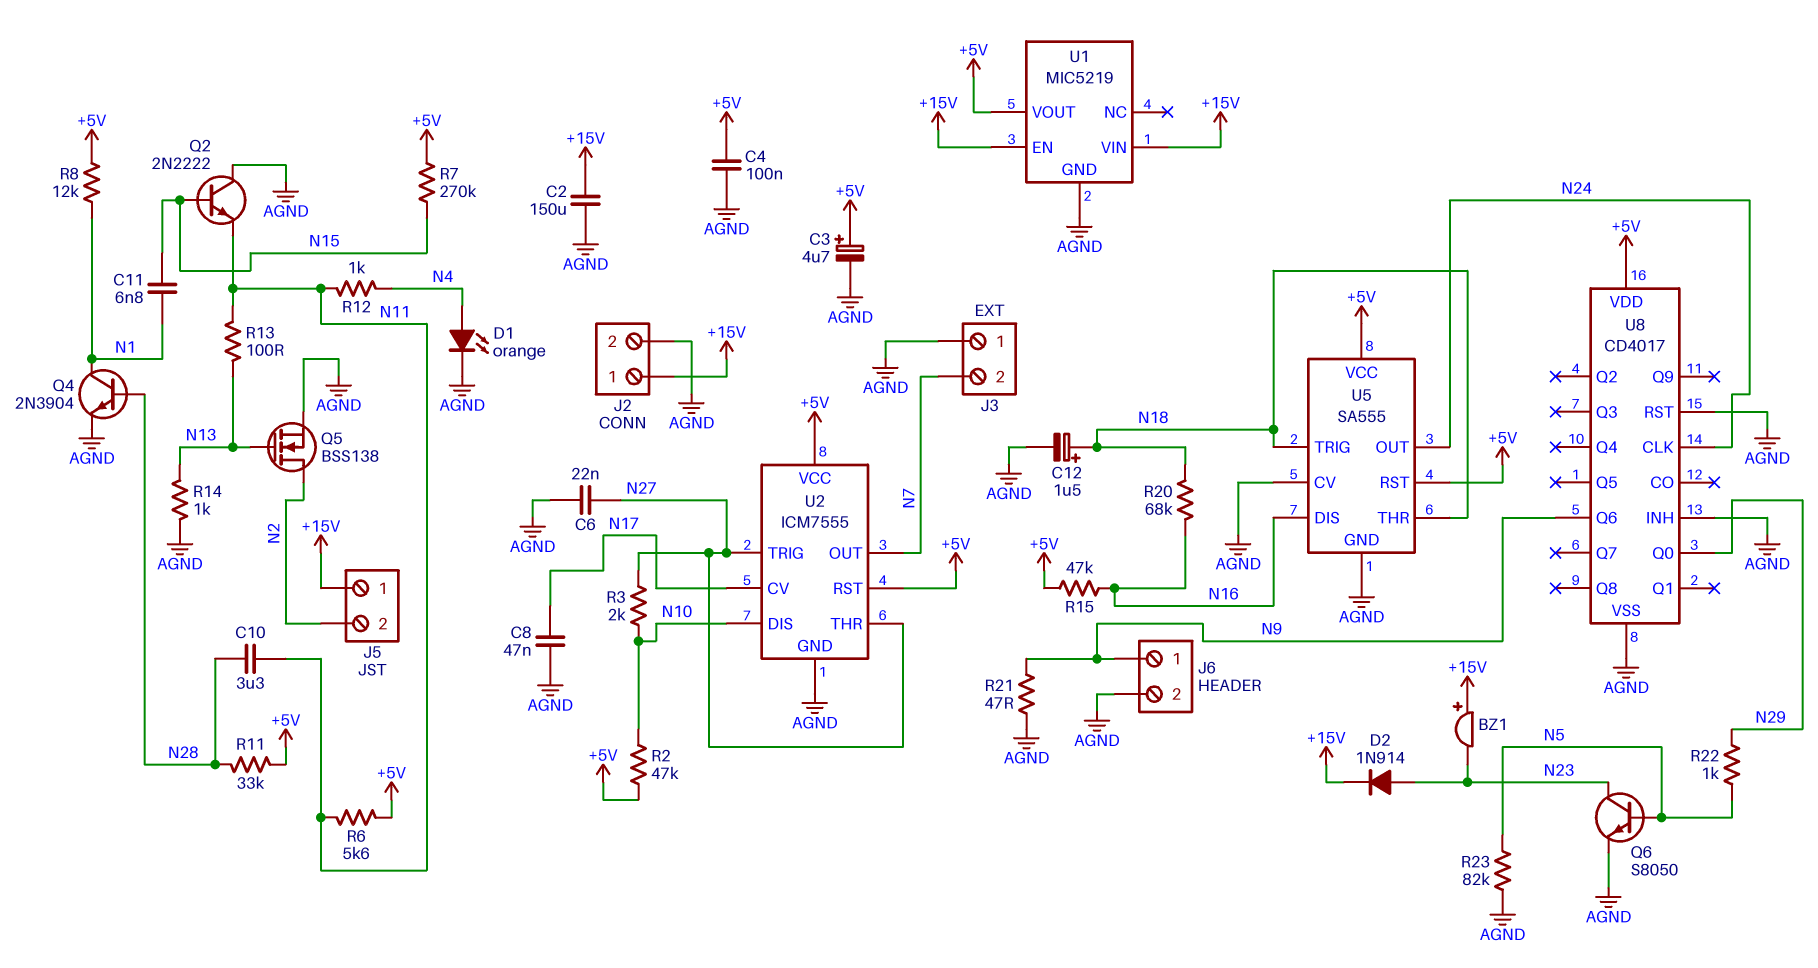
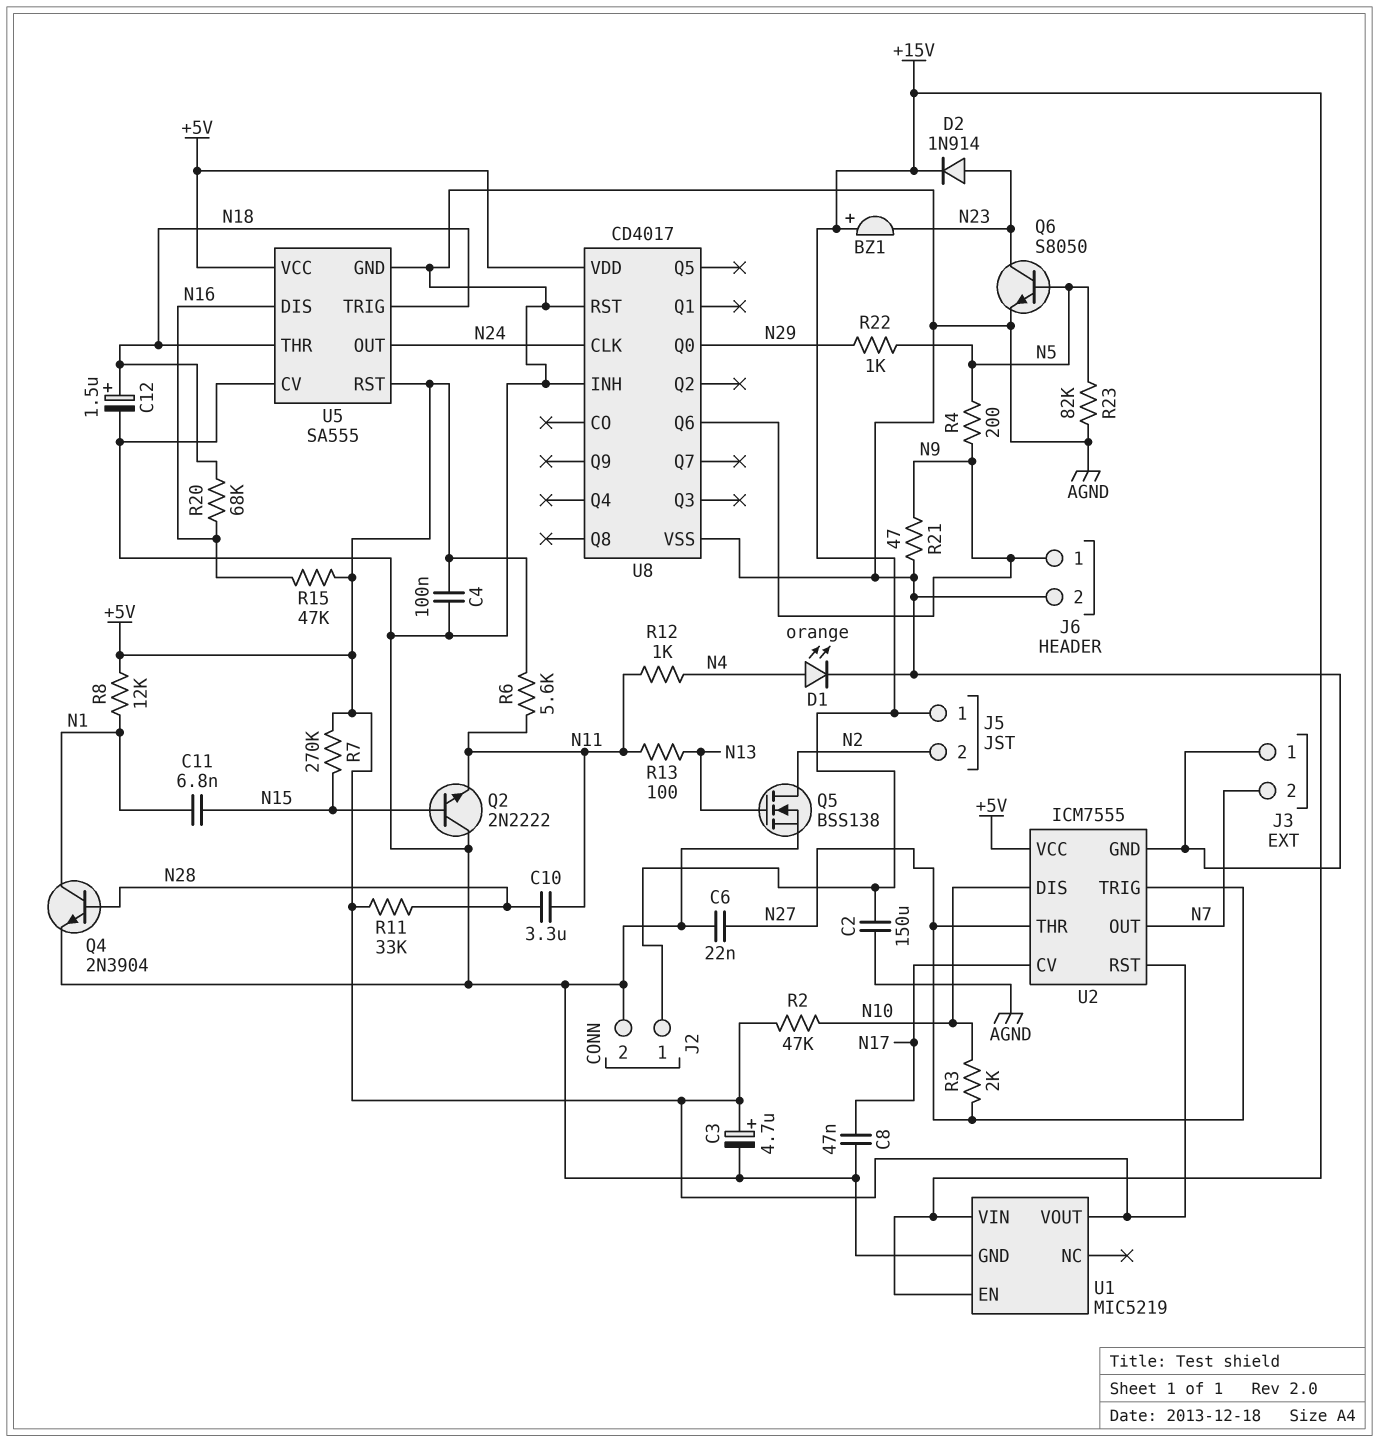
R4: none -> 200 (N5, N9)
R14: 1k (AGND, N13) -> none

